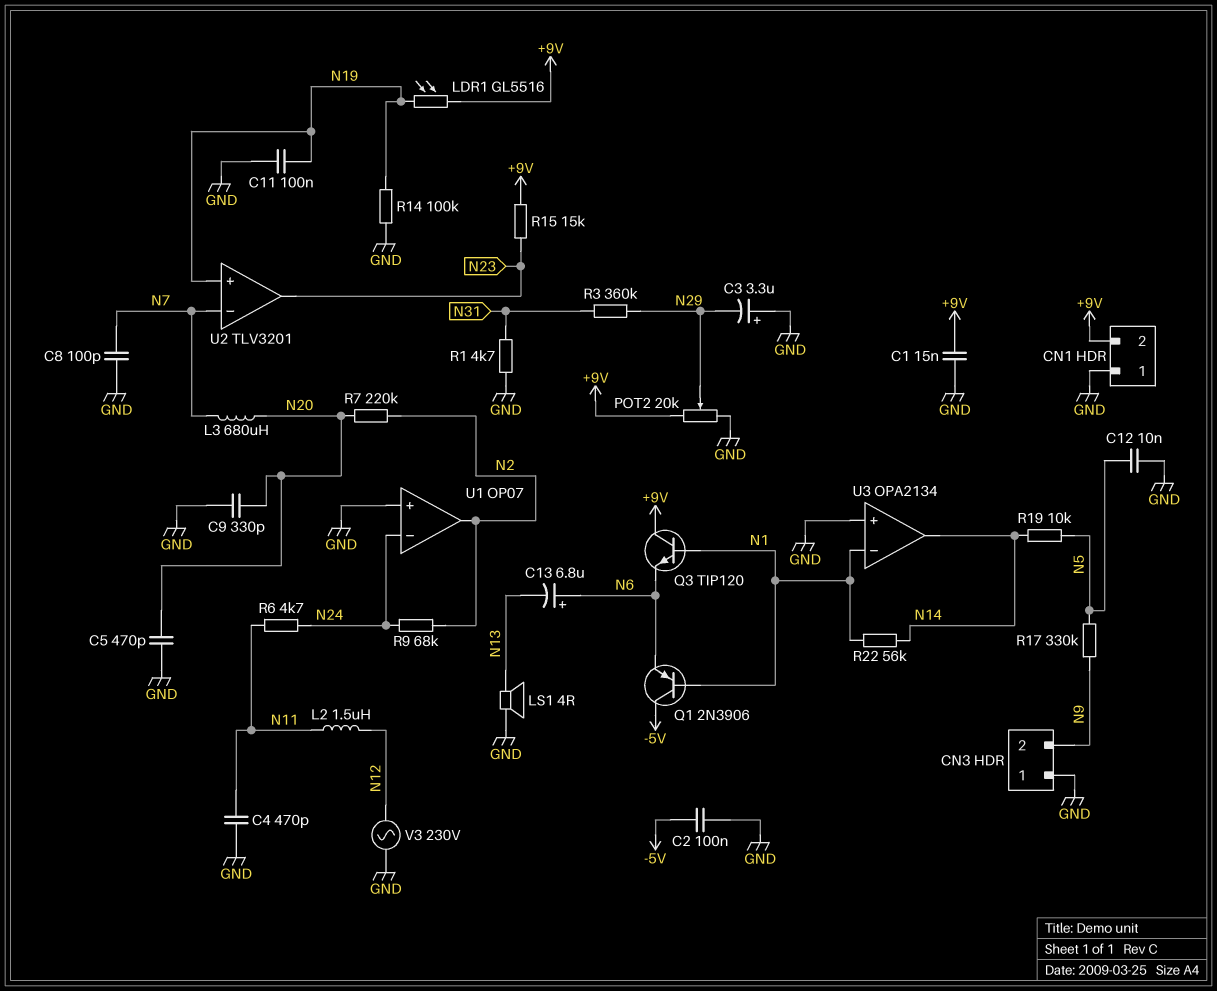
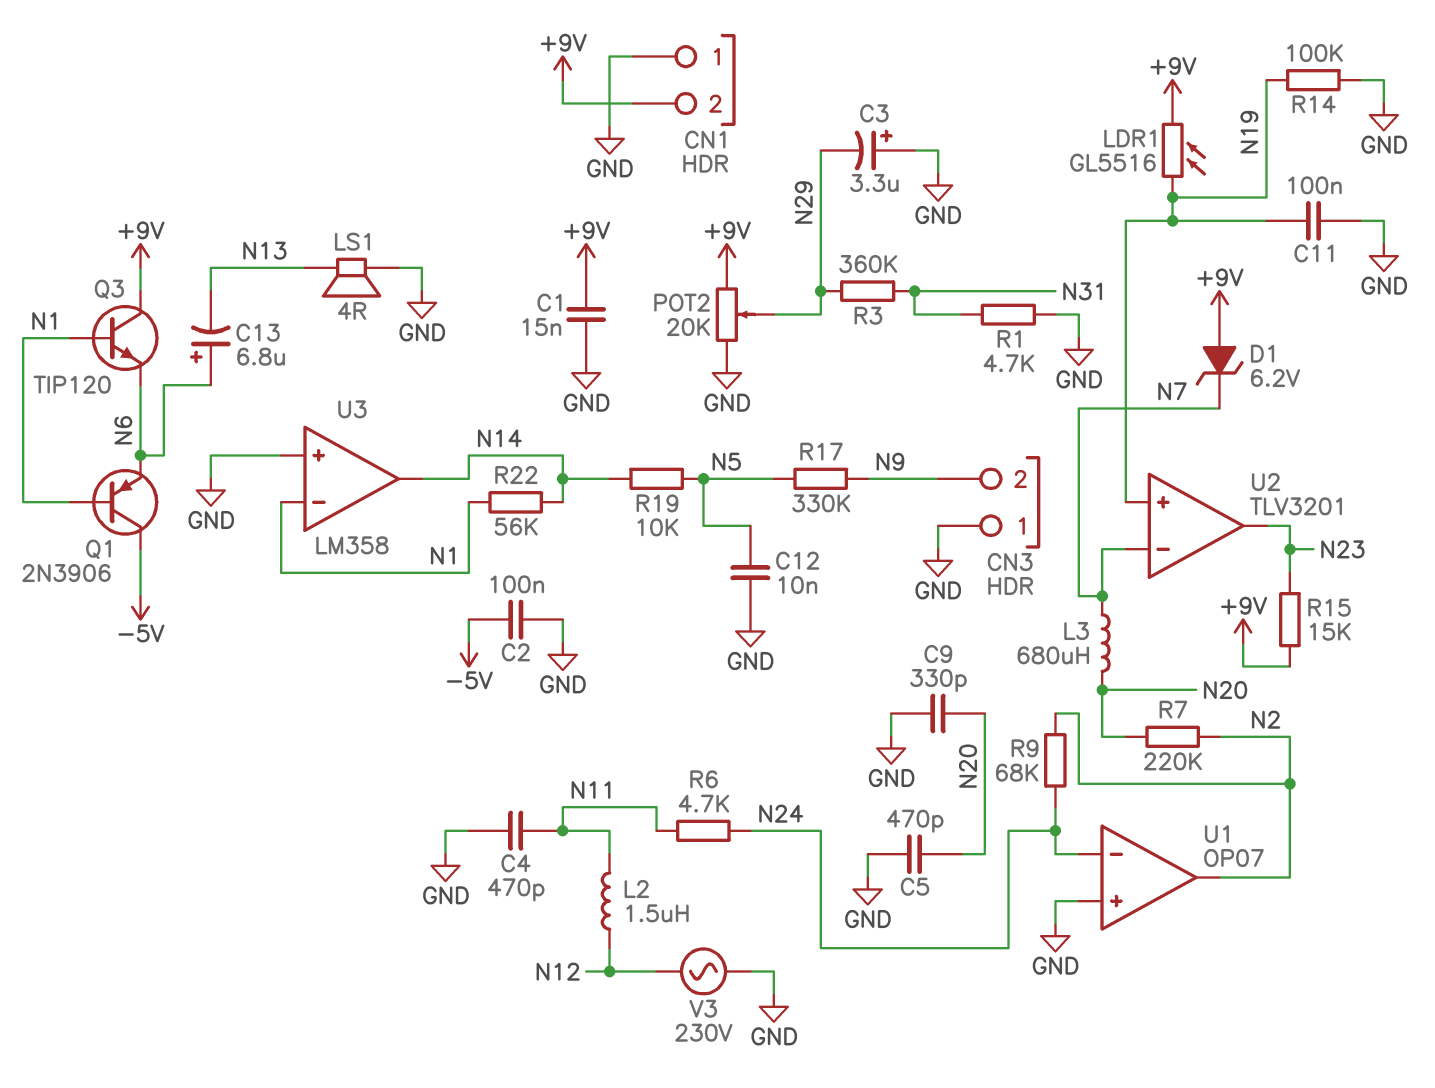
C8: 100pF (GND, N7) -> none
D1: none -> zener 6.2V (A +9V, K N7)
U3: OPA2134 -> LM358

